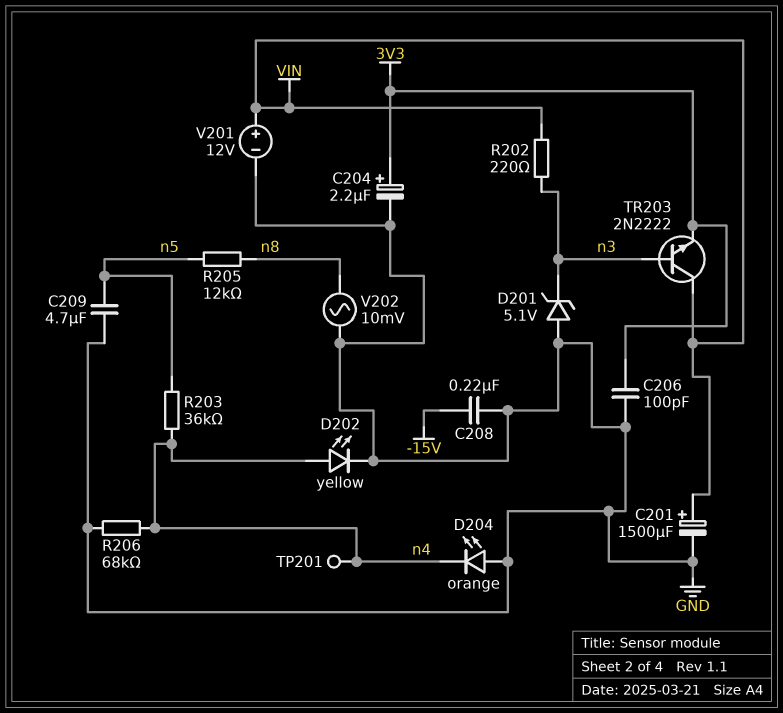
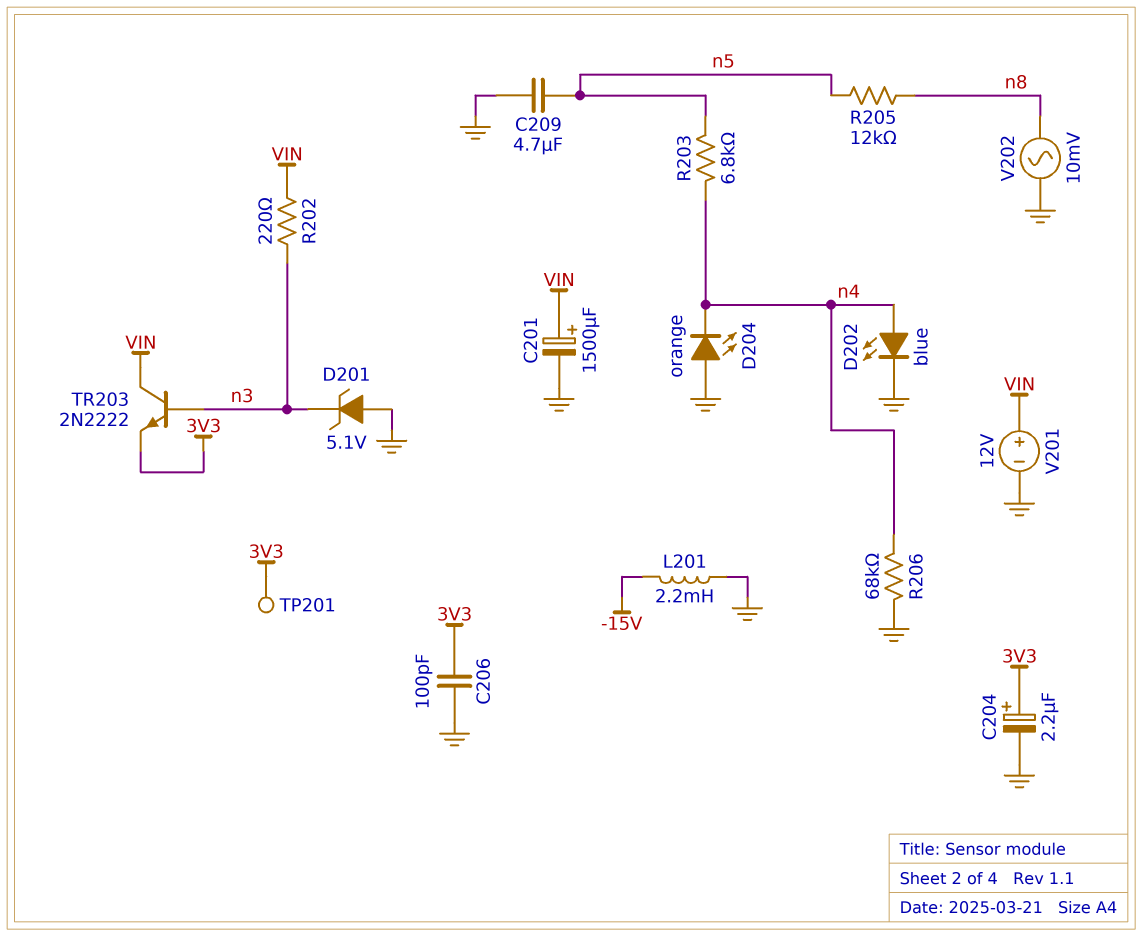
C208: 220nF (-15V, GND) -> none
D202: LED yellow (A n4, K GND) -> LED blue (A n4, K GND)
L201: none -> 2.2mH (-15V, GND)
R203: 36k (n4, n5) -> 6.8k (n4, n5)
TP201: test point (n4) -> test point (3V3)

